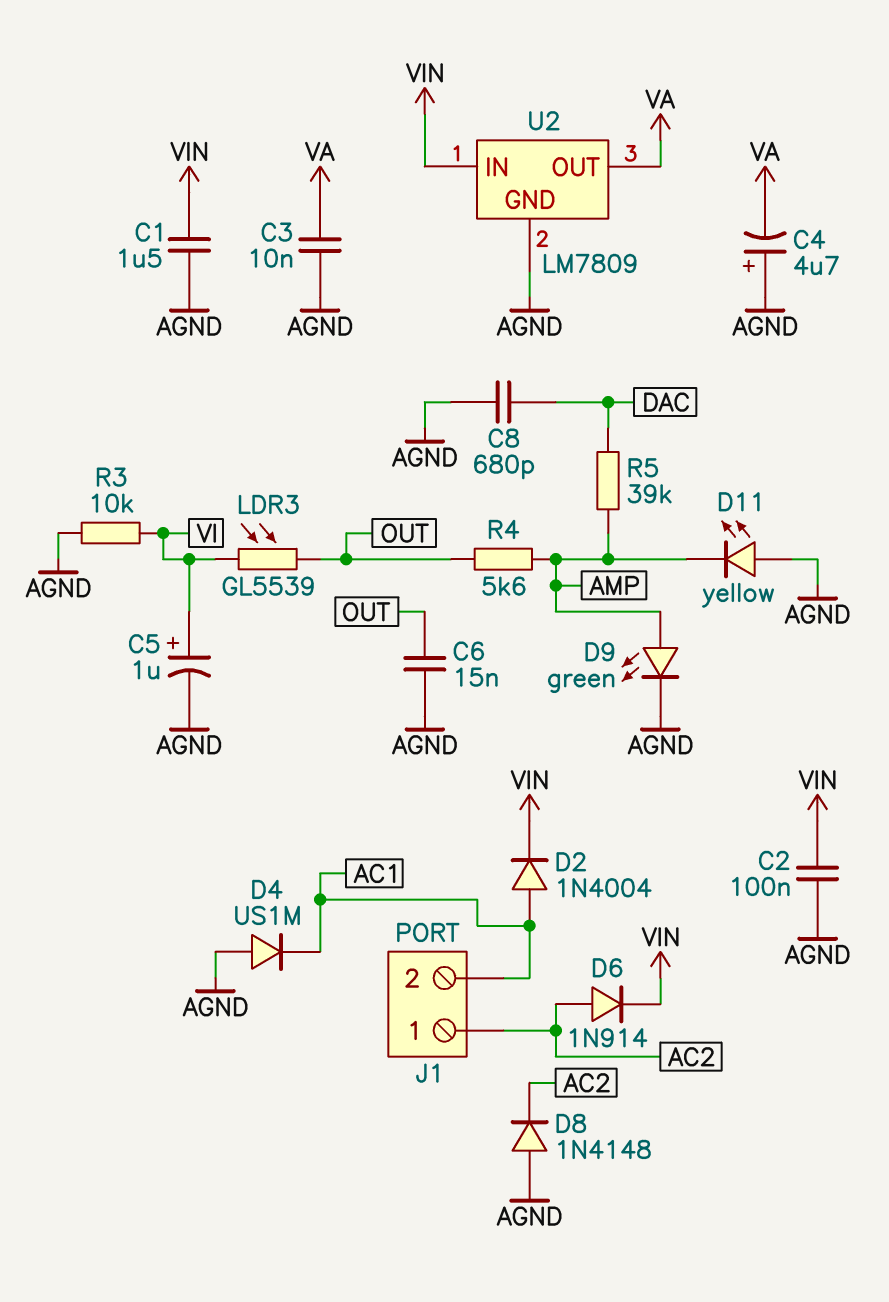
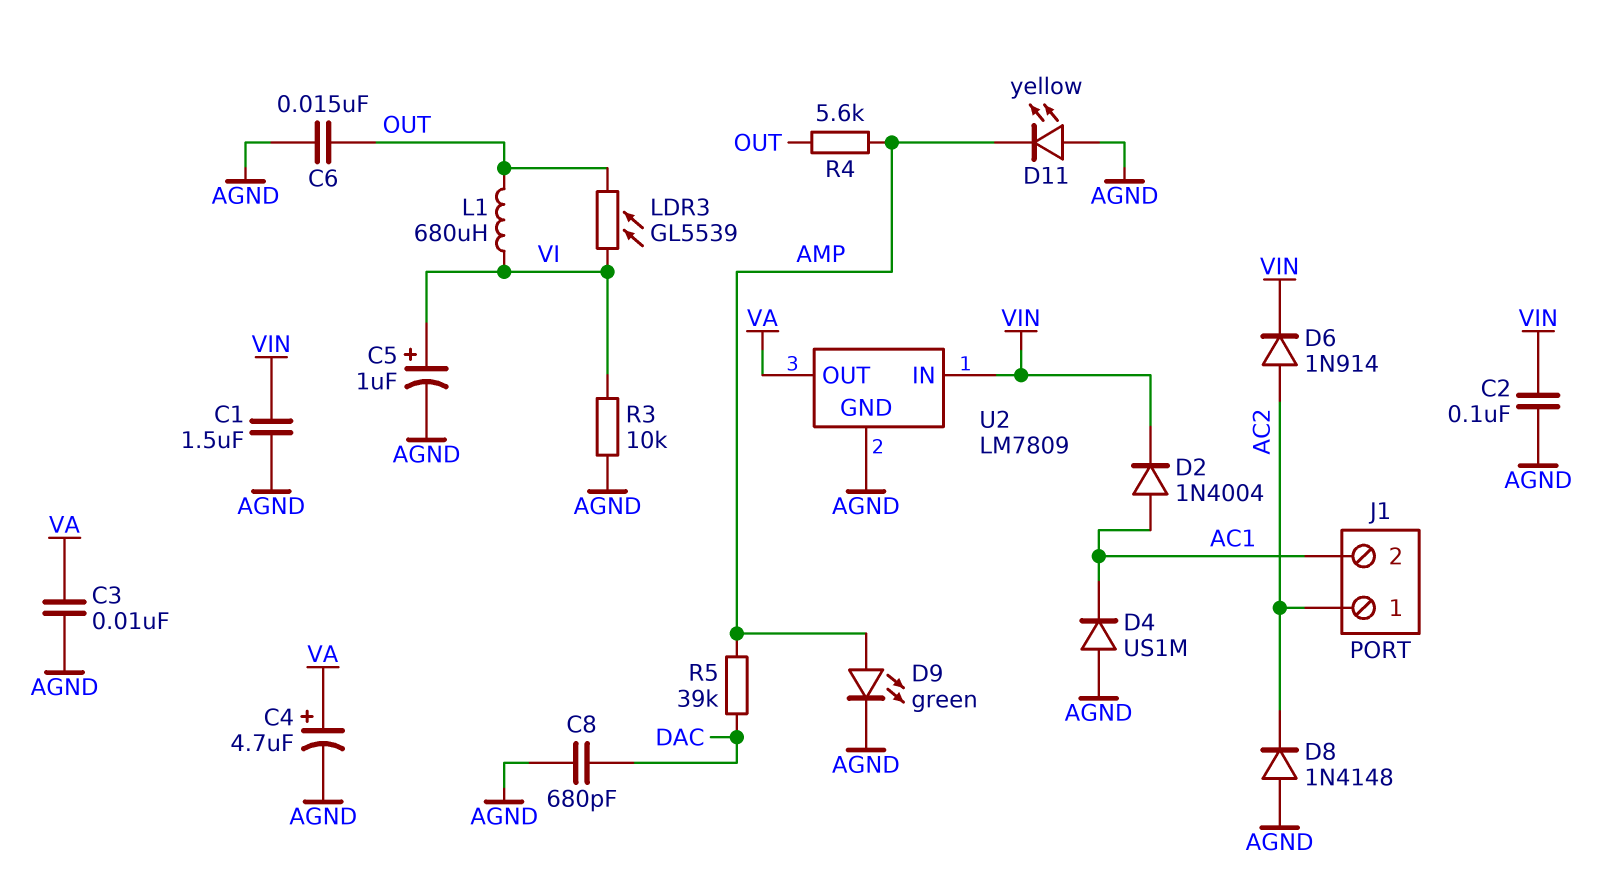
C4: 4.7uF (plus AGND, minus VA) -> 4.7uF (plus VA, minus AGND)
L1: none -> 680uH (OUT, VI)

